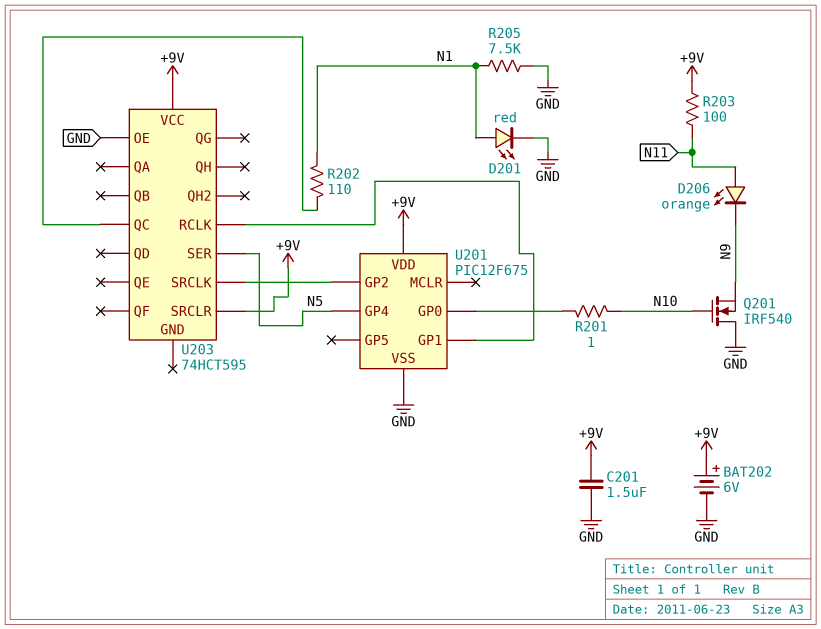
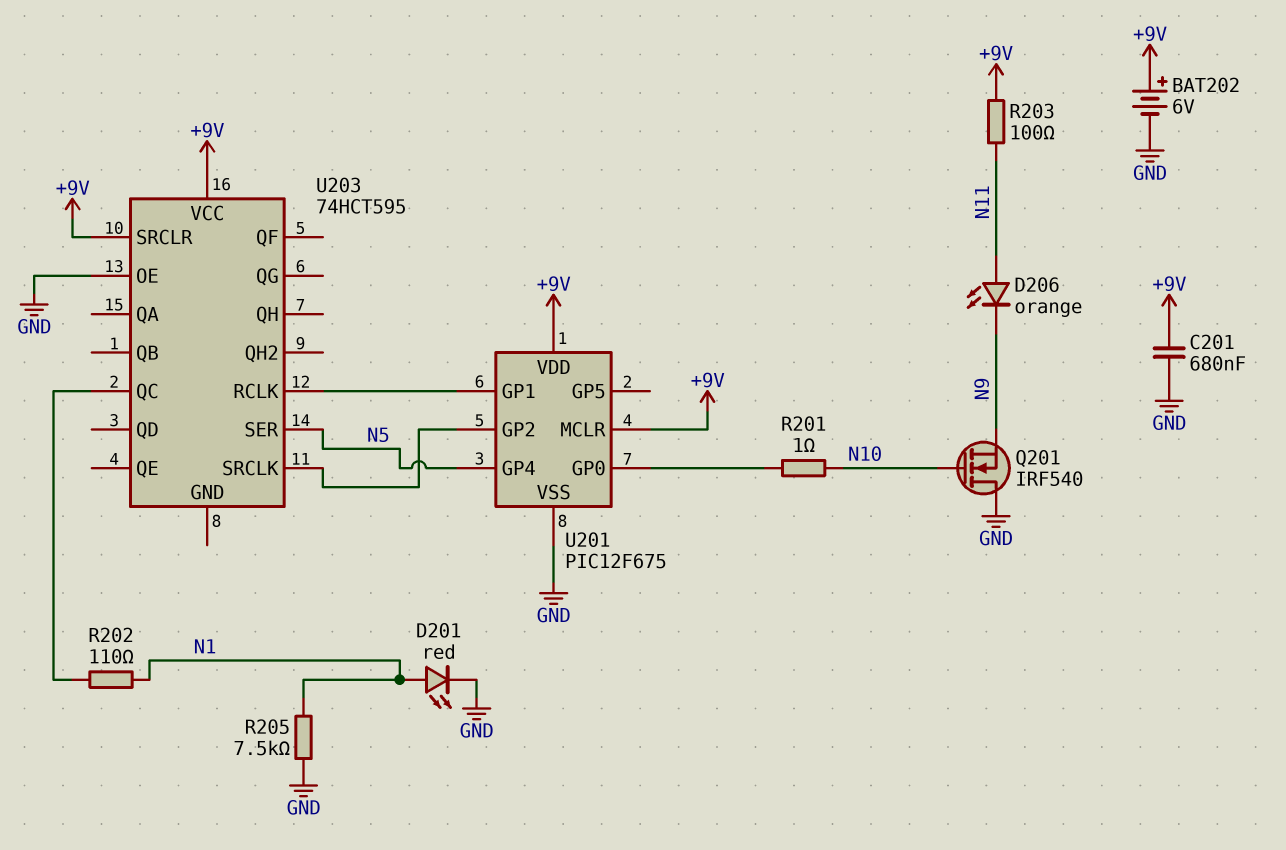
C201: 1.5uF (+9V, GND) -> 680nF (+9V, GND)
U201 pin MCLR: none -> +9V

